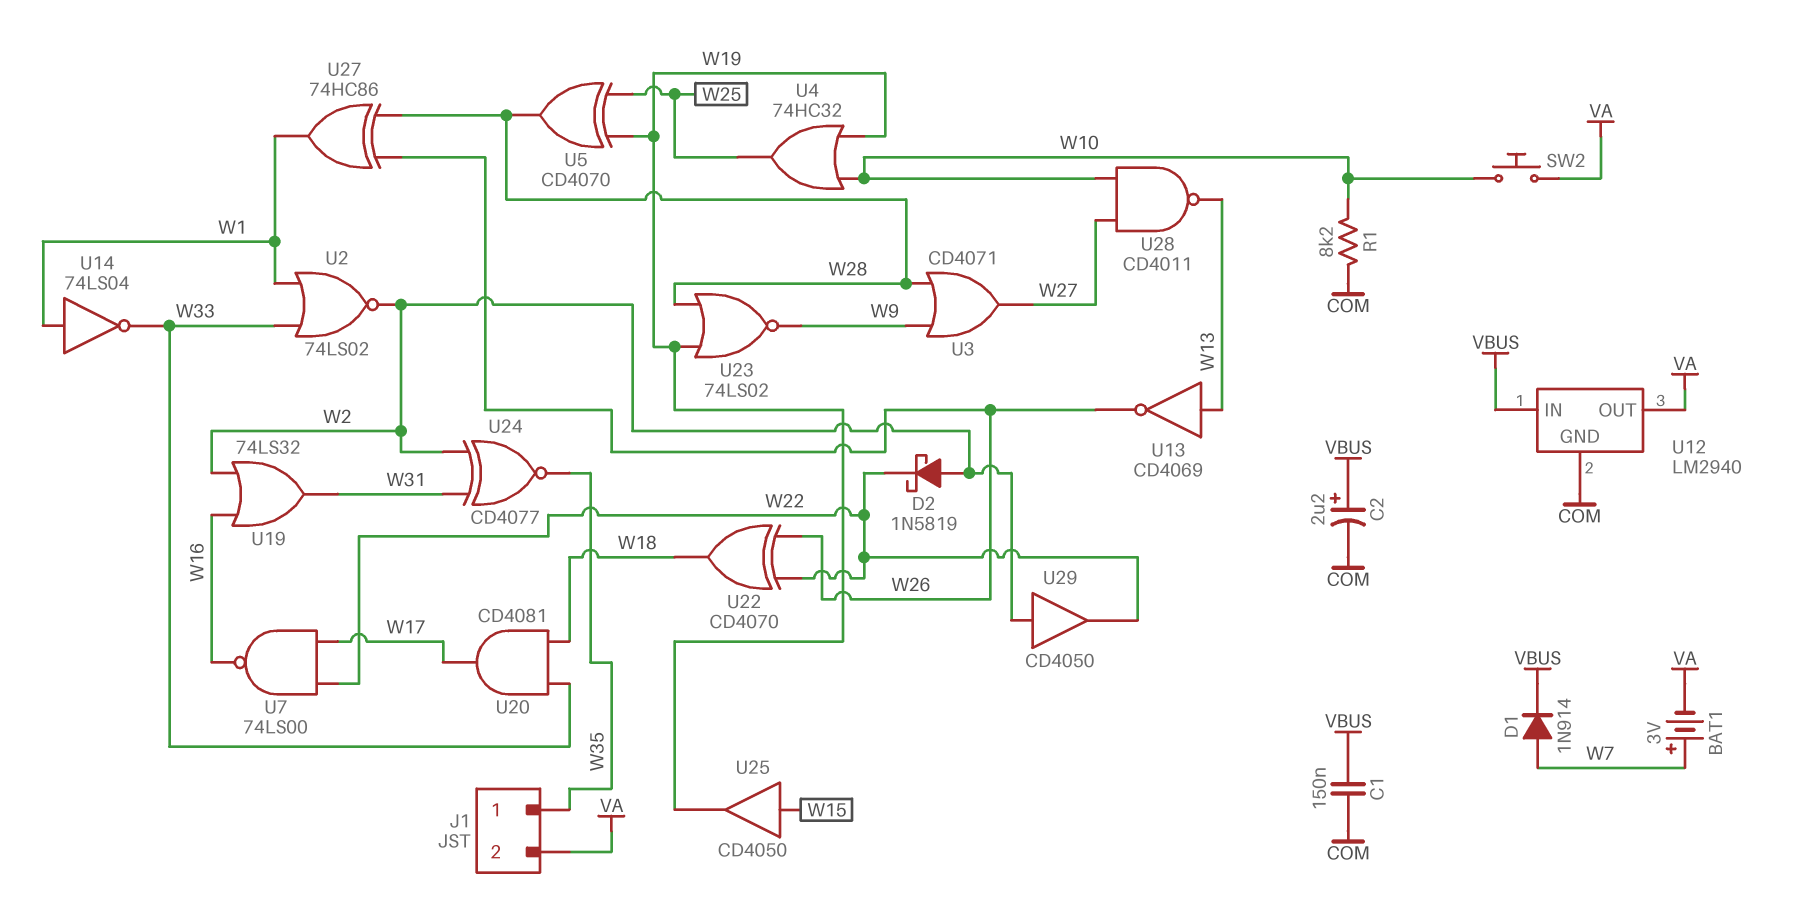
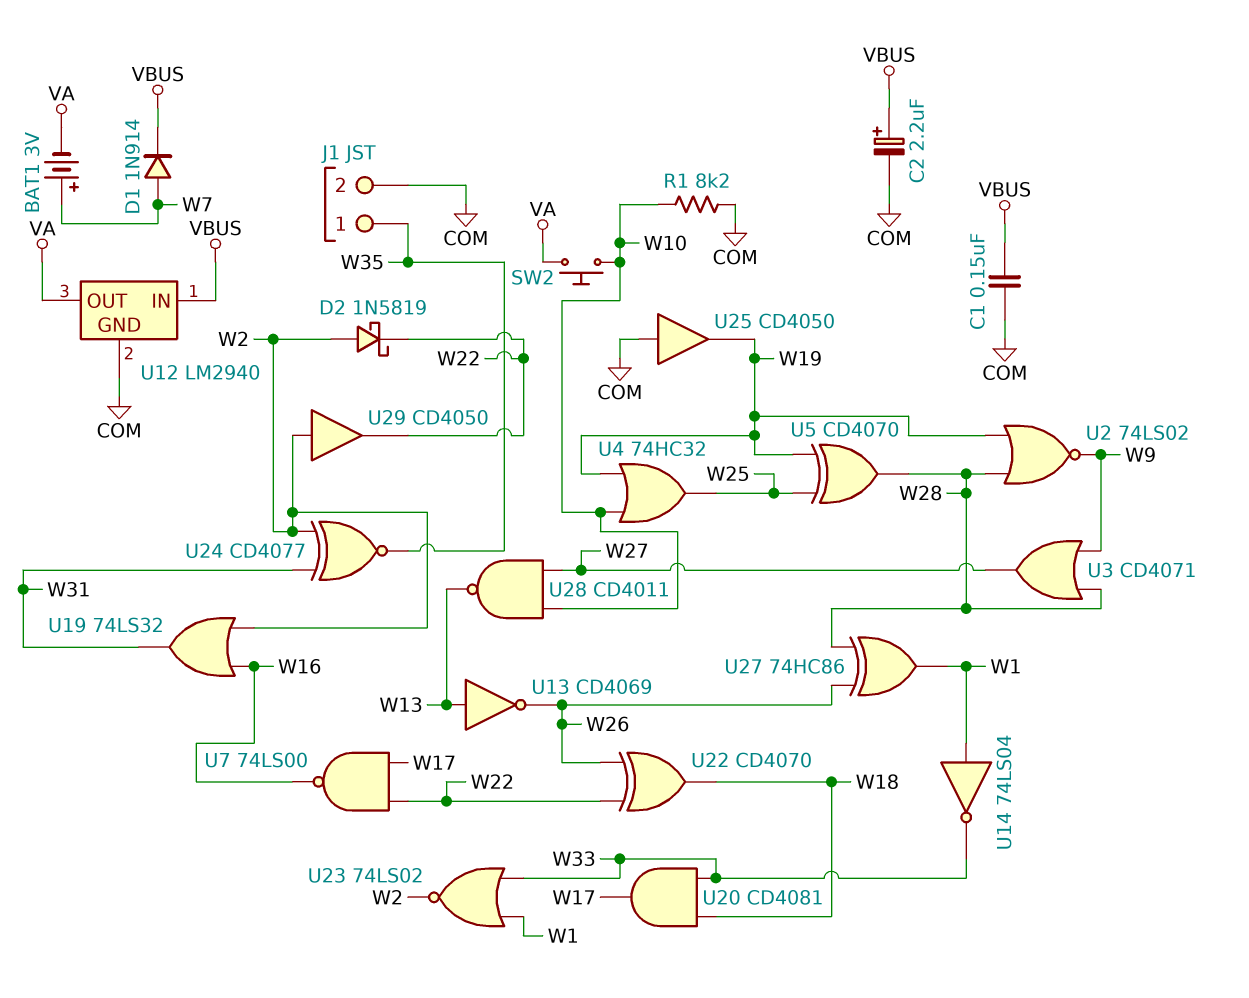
J1 pin 2: VA -> COM
U2: NOR 74LS02 (in W1, in W33, out W2) -> NOR 74LS02 (in W19, in W28, out W9)
U23: NOR 74LS02 (in W19, in W28, out W9) -> NOR 74LS02 (in W1, in W33, out W2)
U25: buffer CD4050 (in W15, out W19) -> buffer CD4050 (in COM, out W19)

